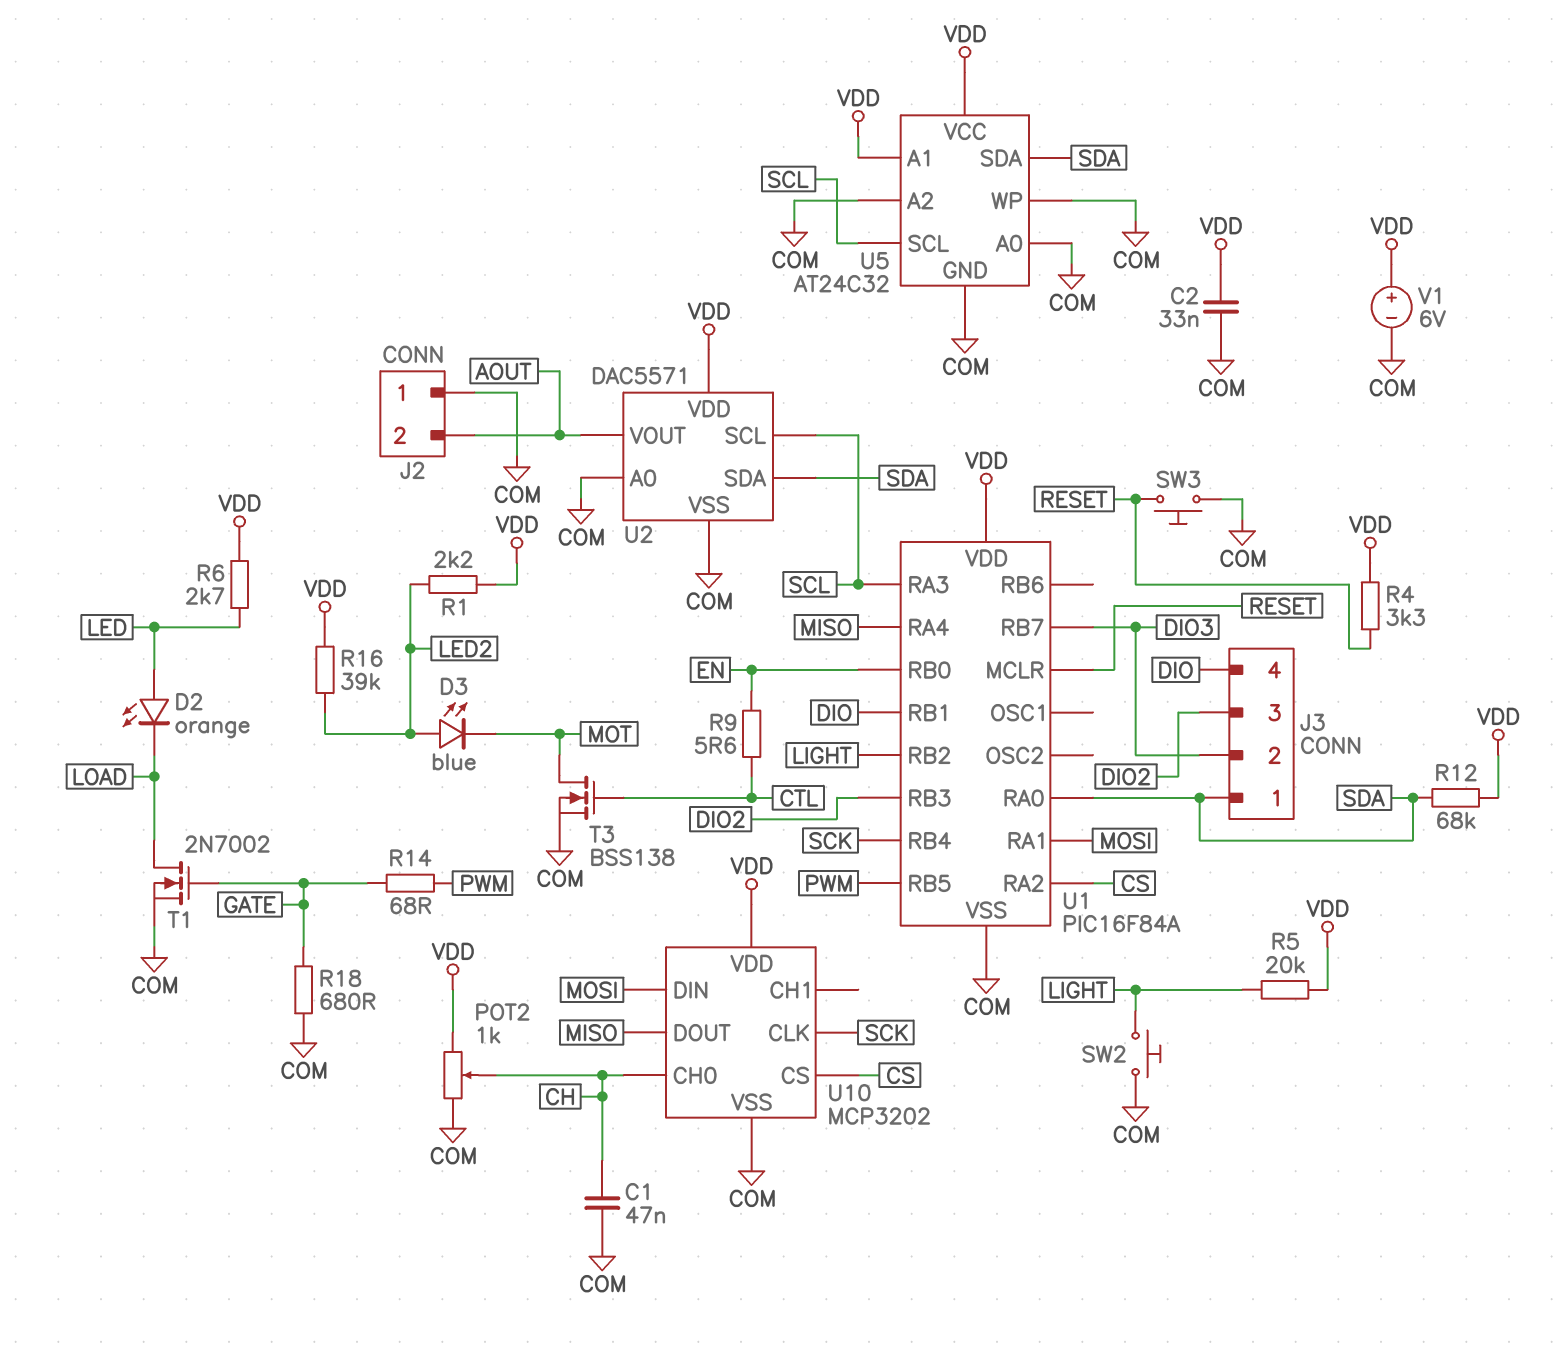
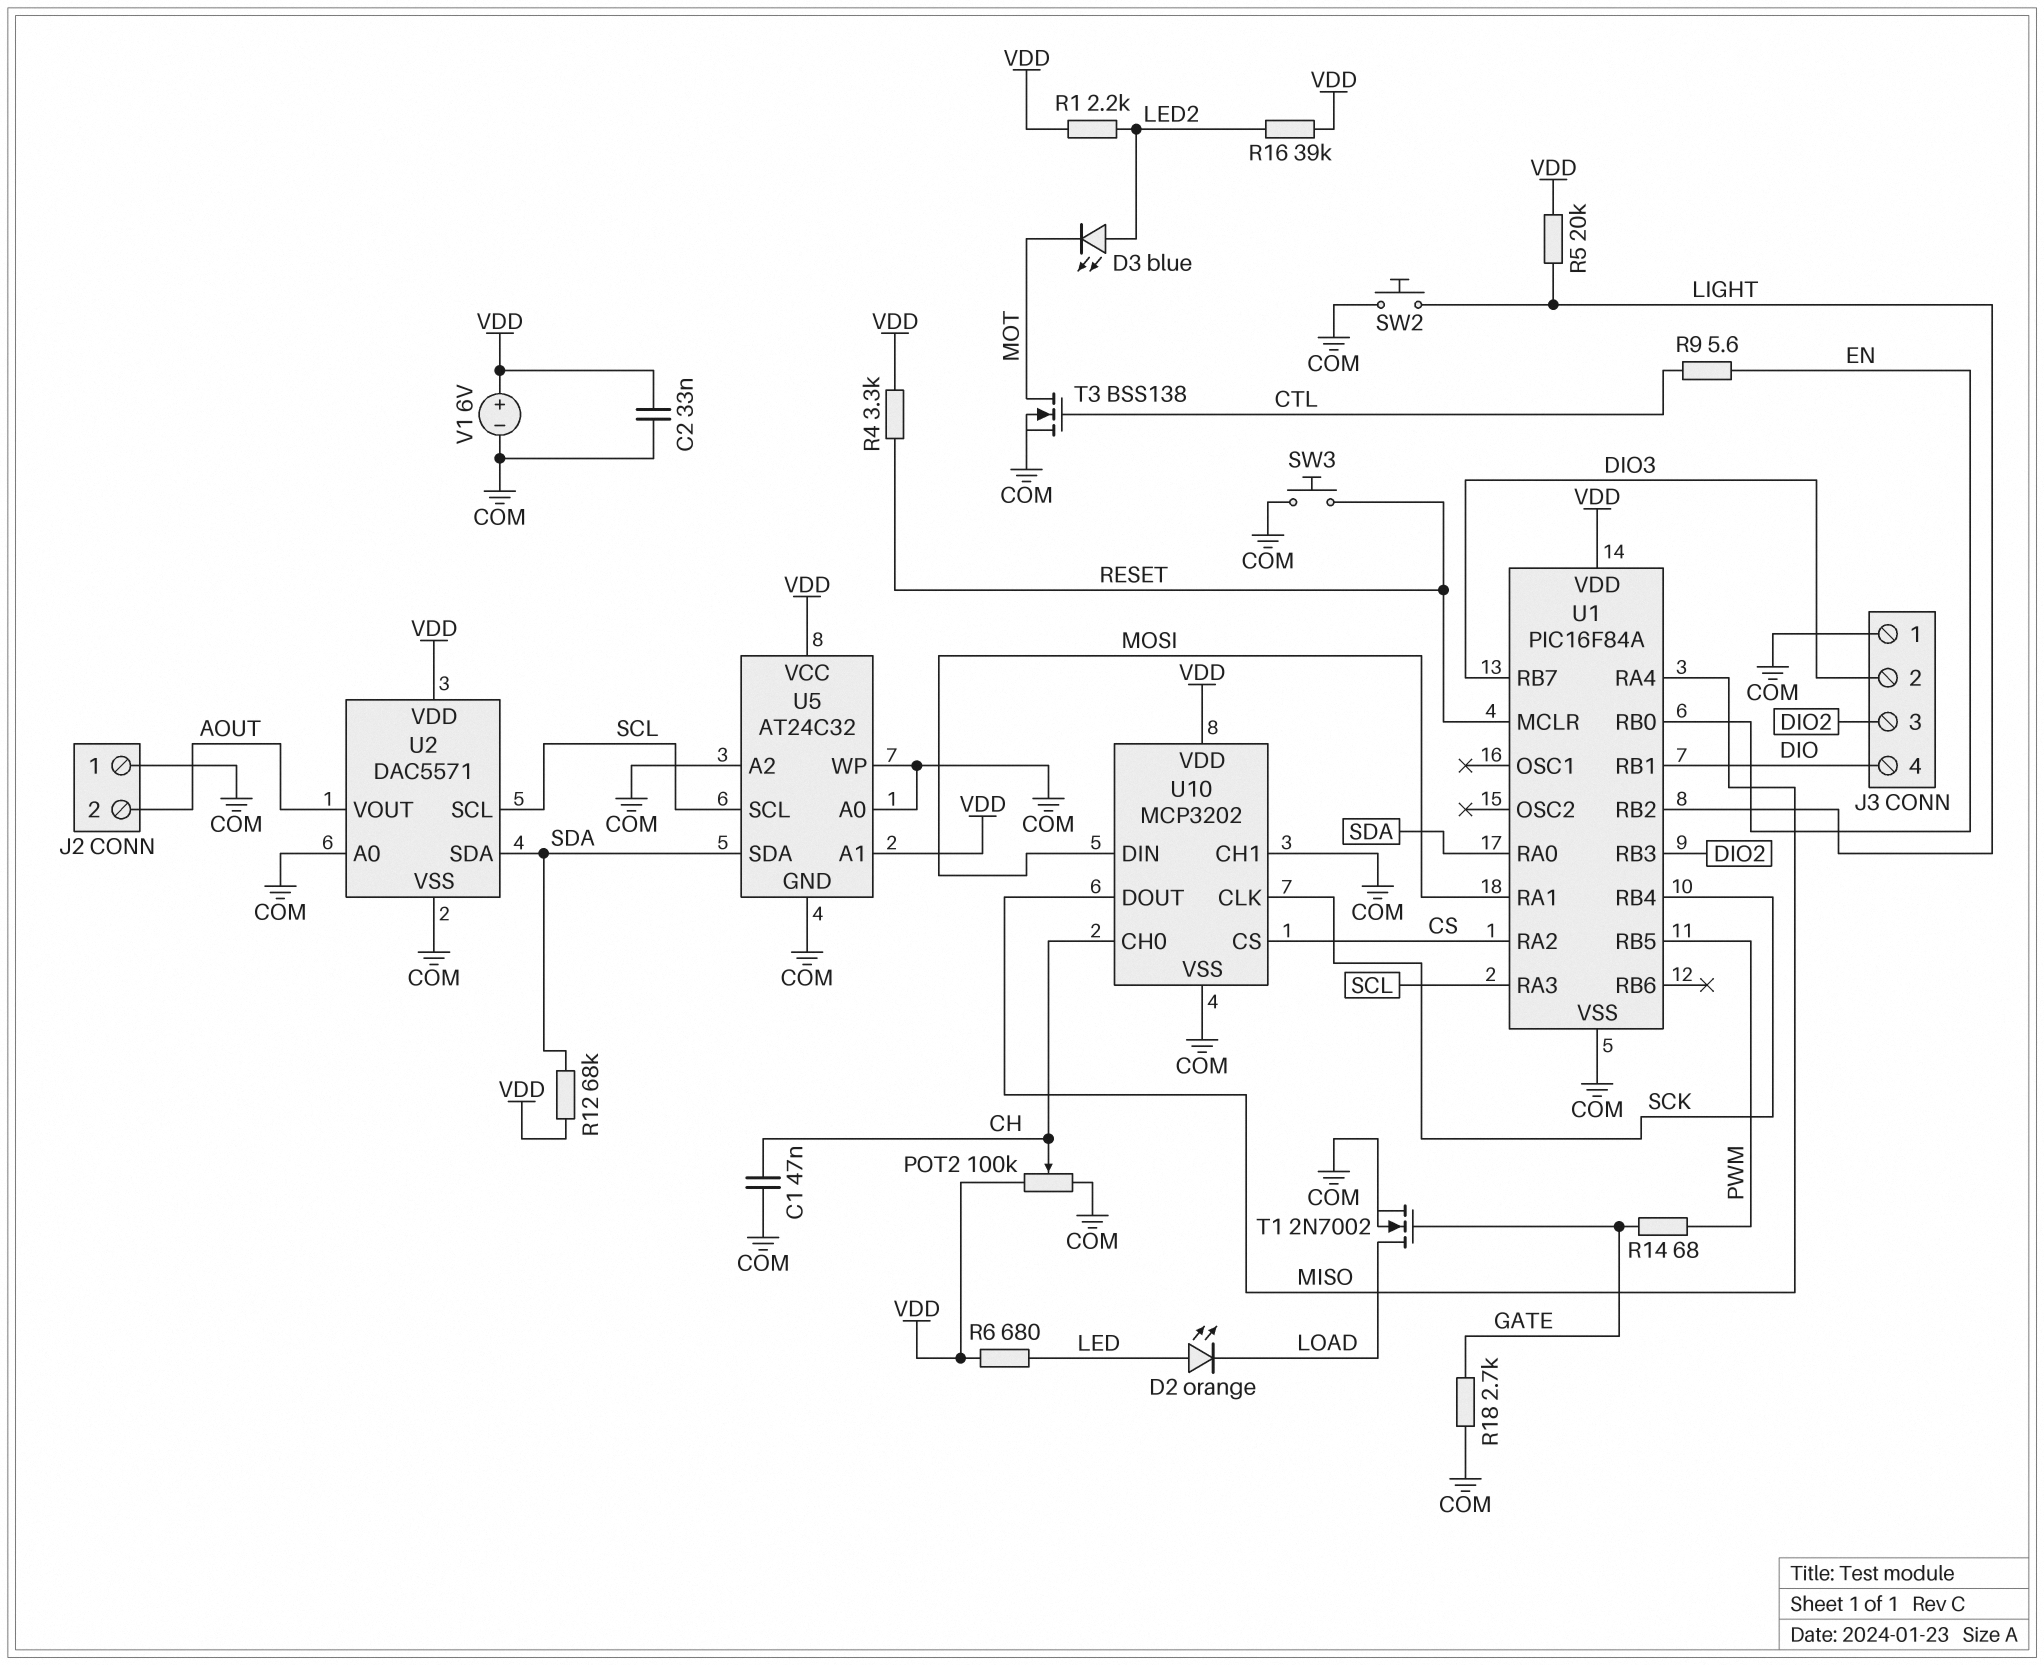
J3 pin 1: SDA -> COM
POT2: 1k (COM, VDD, wiper CH) -> 100k (COM, VDD, wiper CH)
R6: 2.7k (LED, VDD) -> 680 (LED, VDD)
R18: 680 (COM, GATE) -> 2.7k (COM, GATE)
U10 pin CH1: none -> COM

